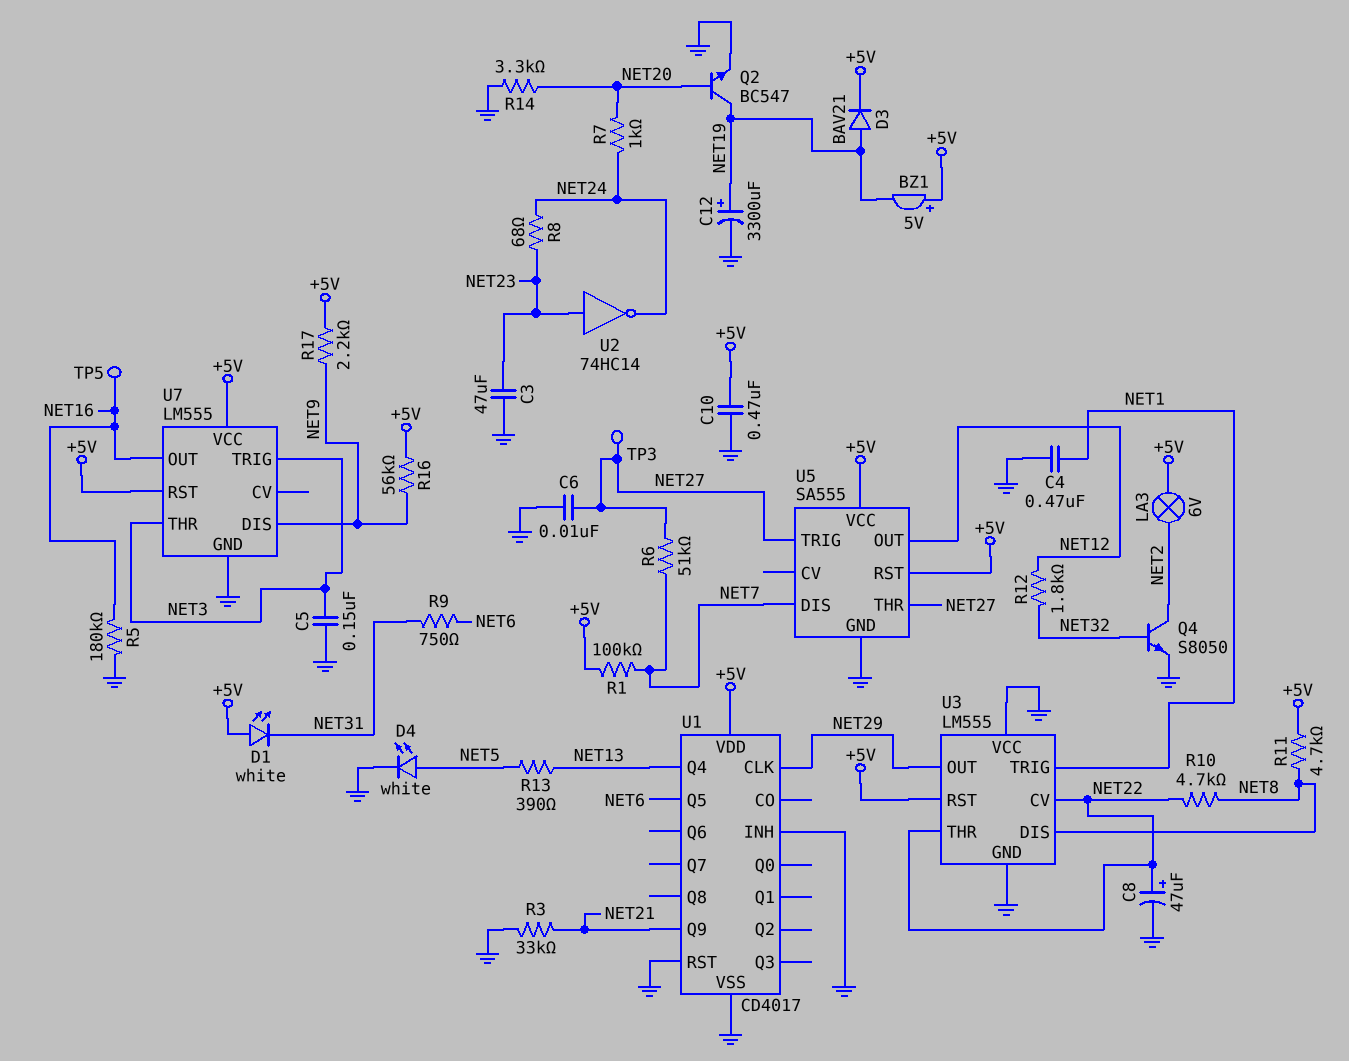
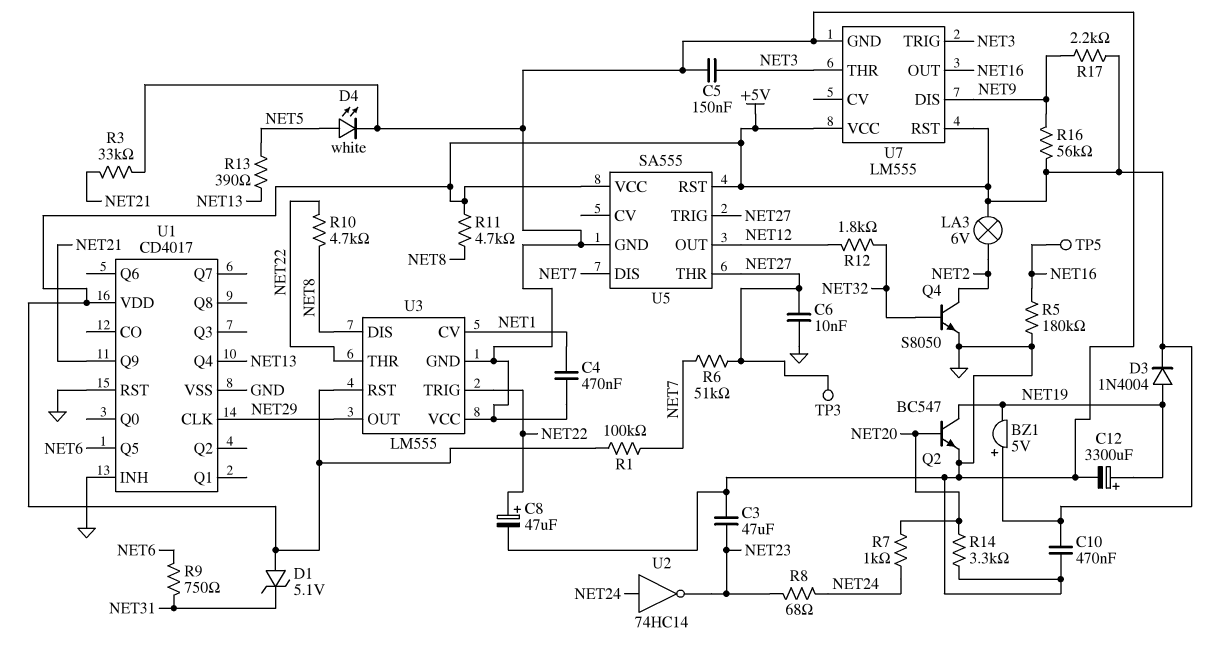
D1: LED white (A +5V, K NET31) -> zener 5.1V (A +5V, K NET31)
D3: diode BAV21 (A NET19, K +5V) -> diode 1N4004 (A NET19, K +5V)
U2: NOT 74HC14 (in NET23, out NET24) -> NOT 74HC14 (in NET24, out NET23)
U3 pin CV: NET22 -> NET1
U3 pin TRIG: NET1 -> NET22

